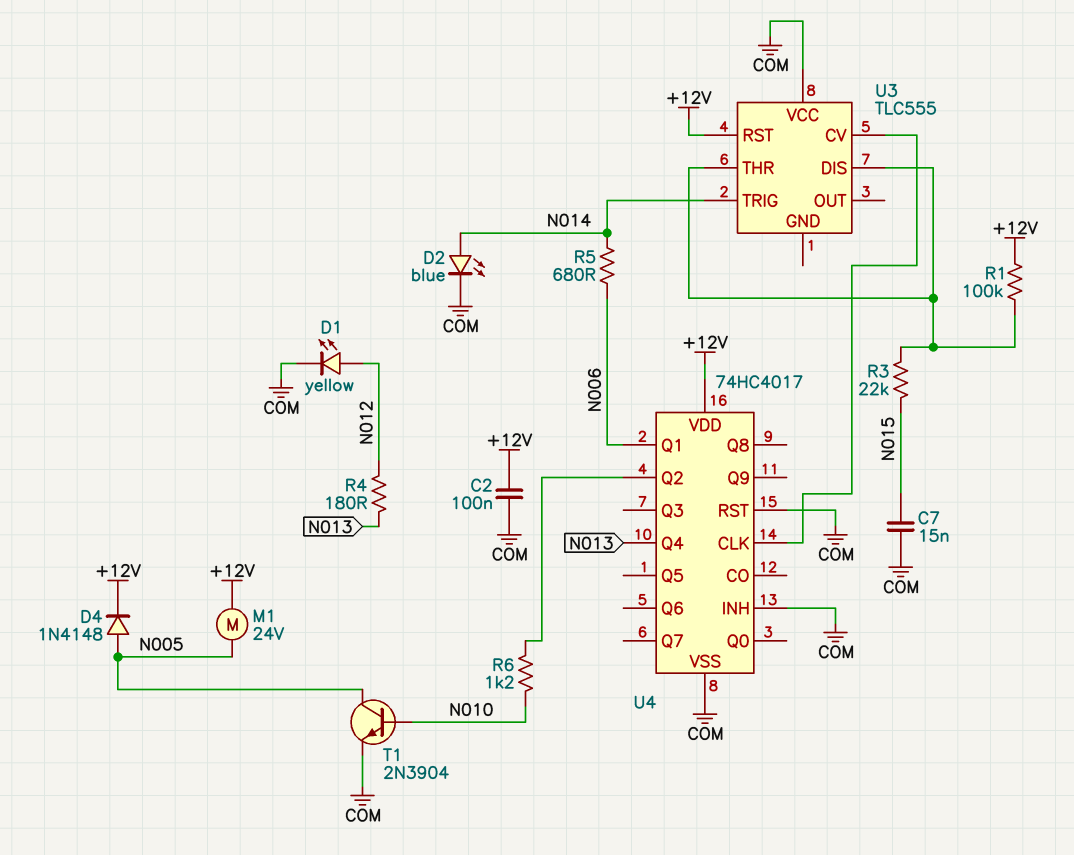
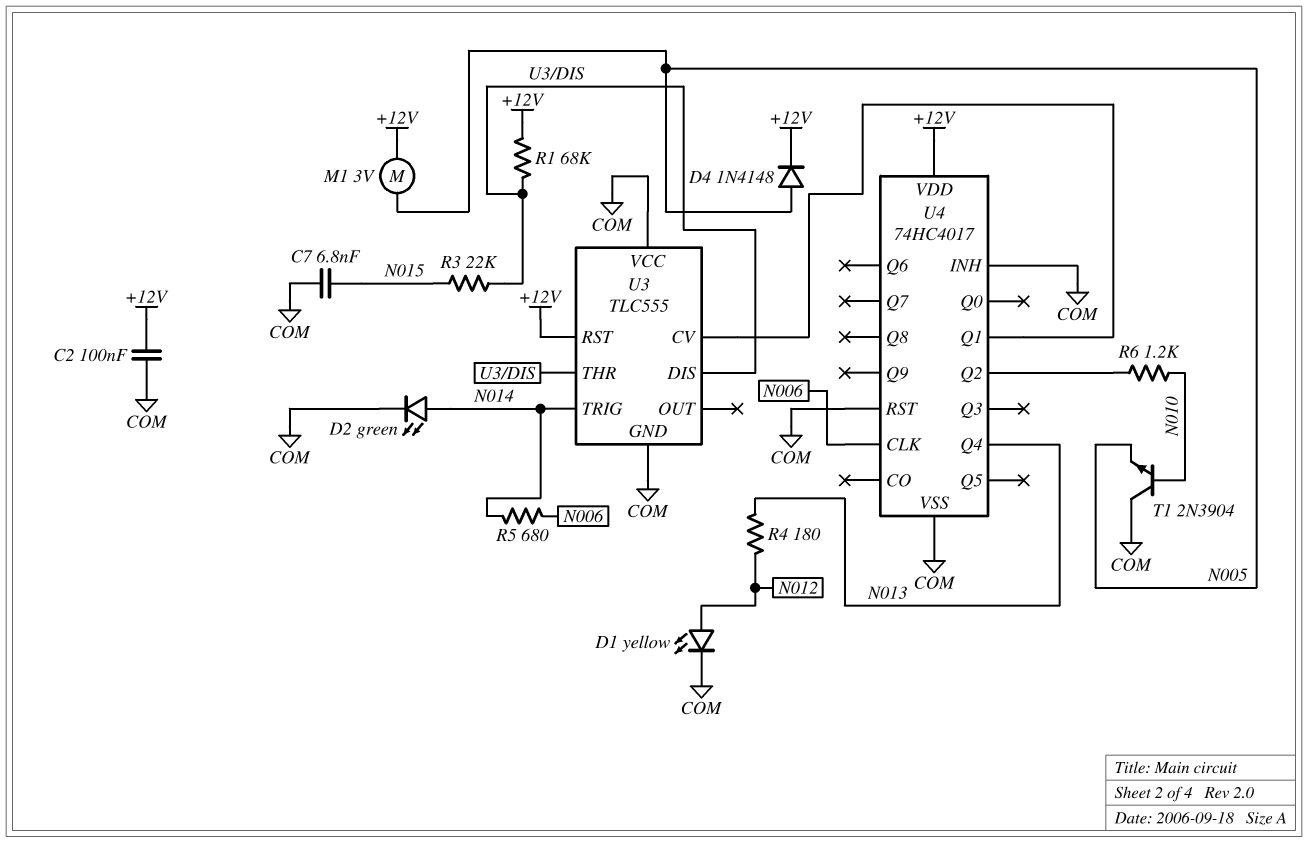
C7: 15nF (COM, N015) -> 6.8nF (COM, N015)
D2: LED blue (A N014, K COM) -> LED green (A N014, K COM)
M1: motor 24V (+12V, N005) -> motor 3V (+12V, N005)
R1: 100k (+12V, U3/DIS) -> 68k (+12V, U3/DIS)
T1: NPN 2N3904 (B N010, C N005, E COM) -> NPN 2N3904 (B N010, C COM, E N005)
U3 pin GND: none -> COM
U4 pin CLK: U3/CV -> N006
U4 pin Q1: N006 -> U3/CV

